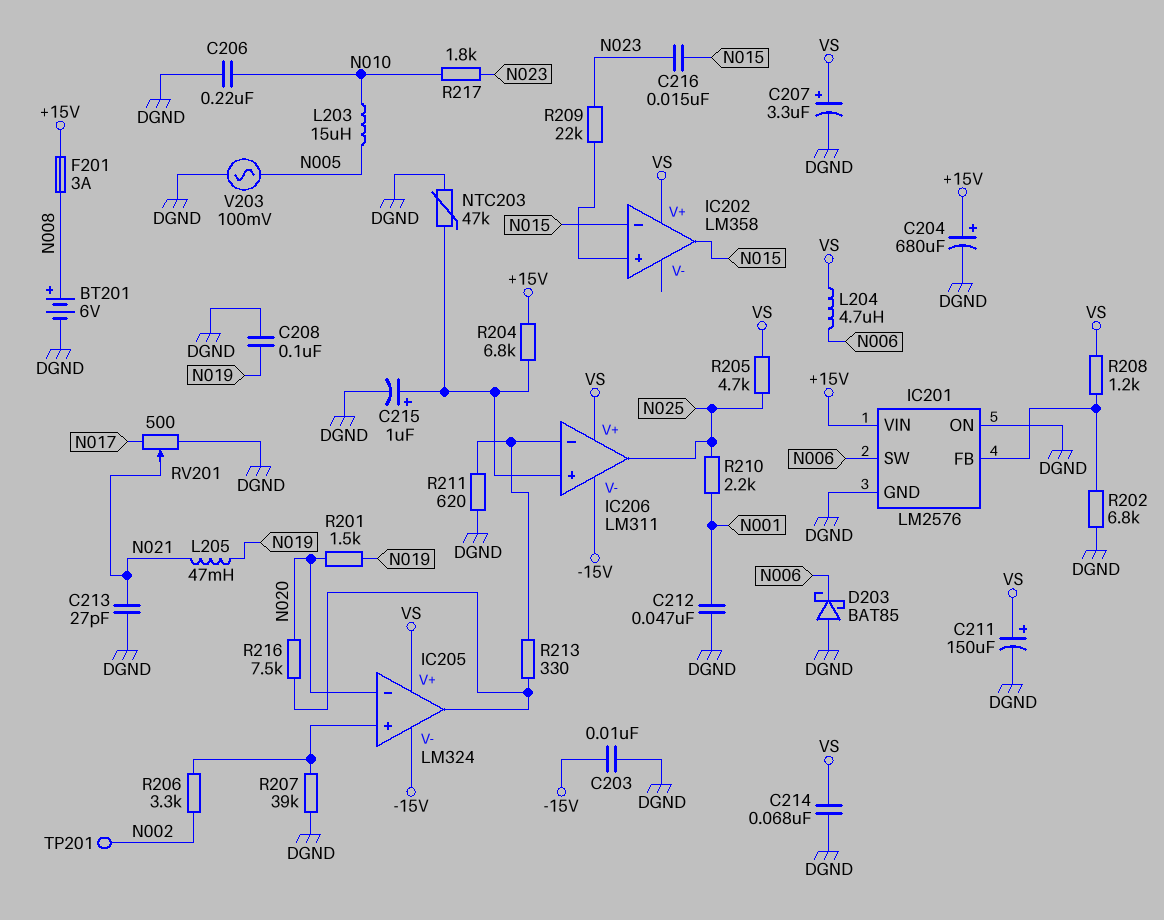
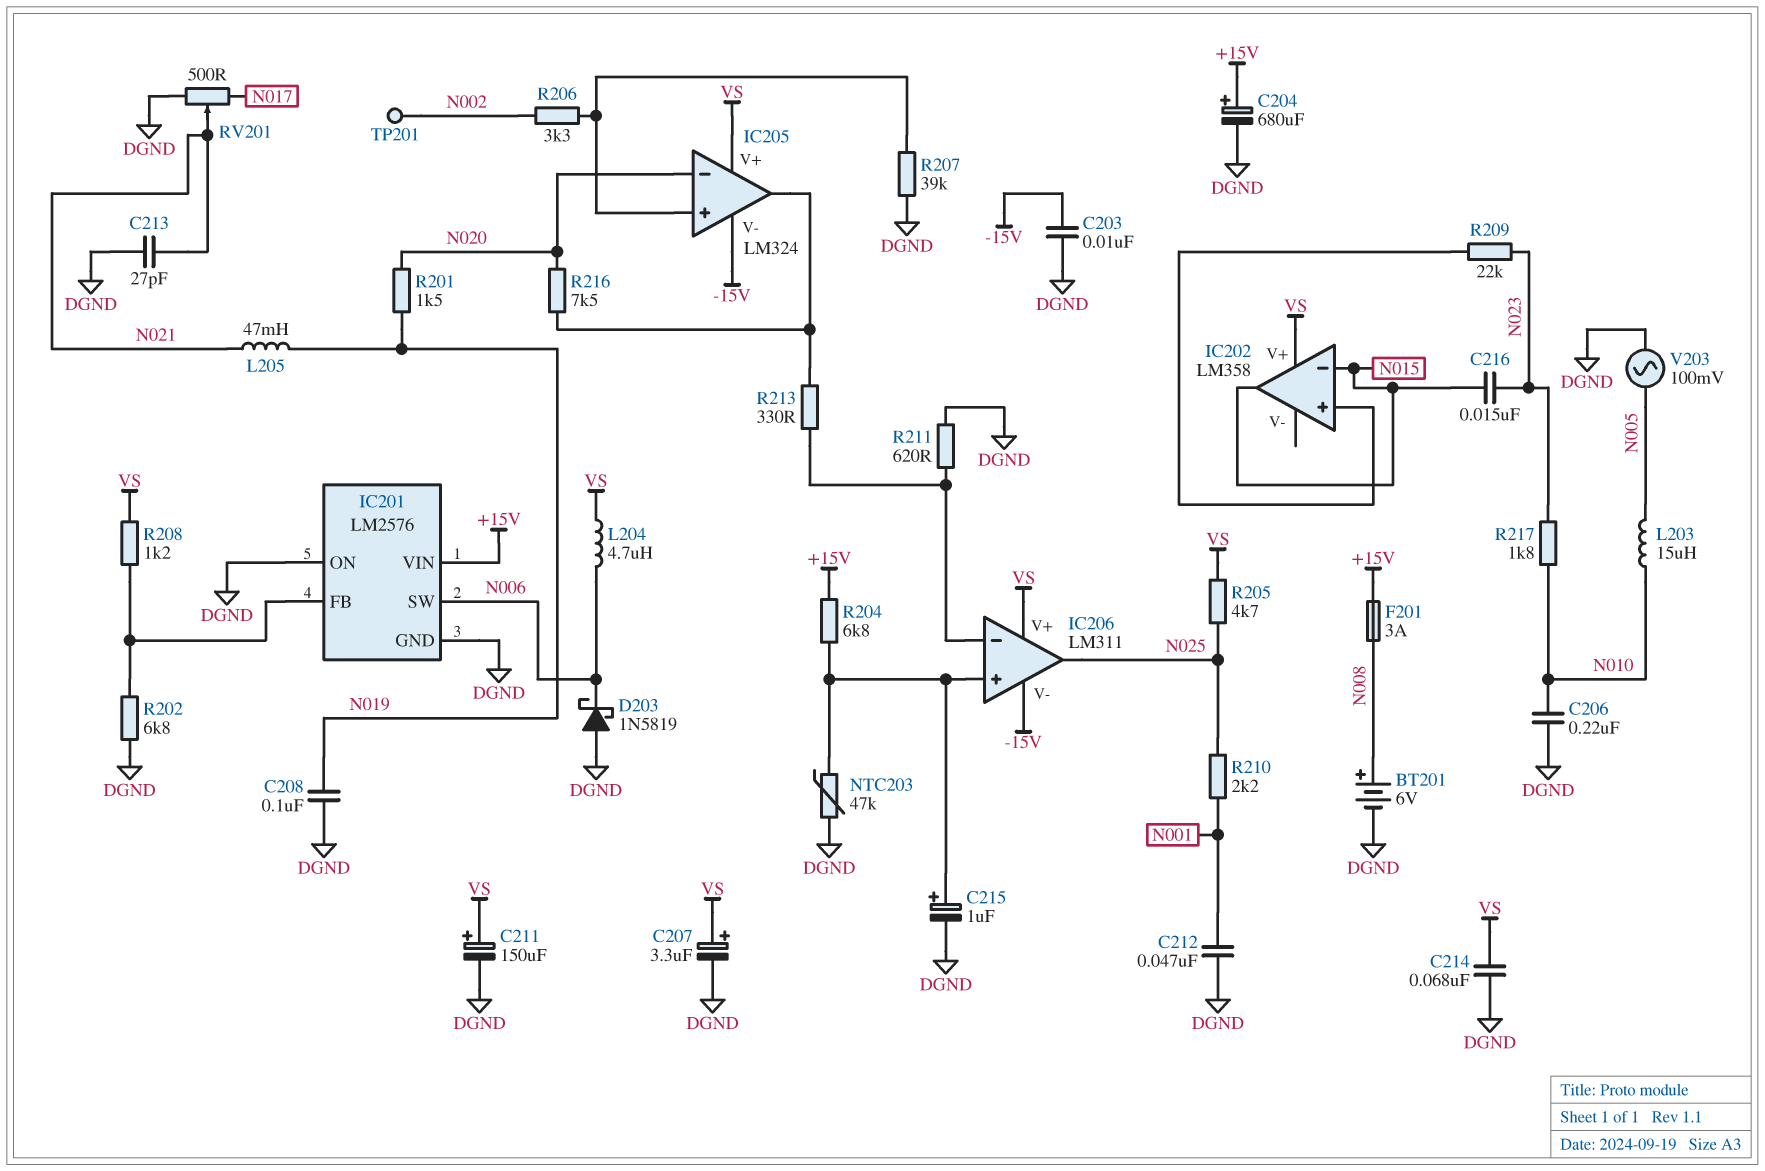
D203: schottky BAT85 (A DGND, K N006) -> schottky 1N5819 (A DGND, K N006)

